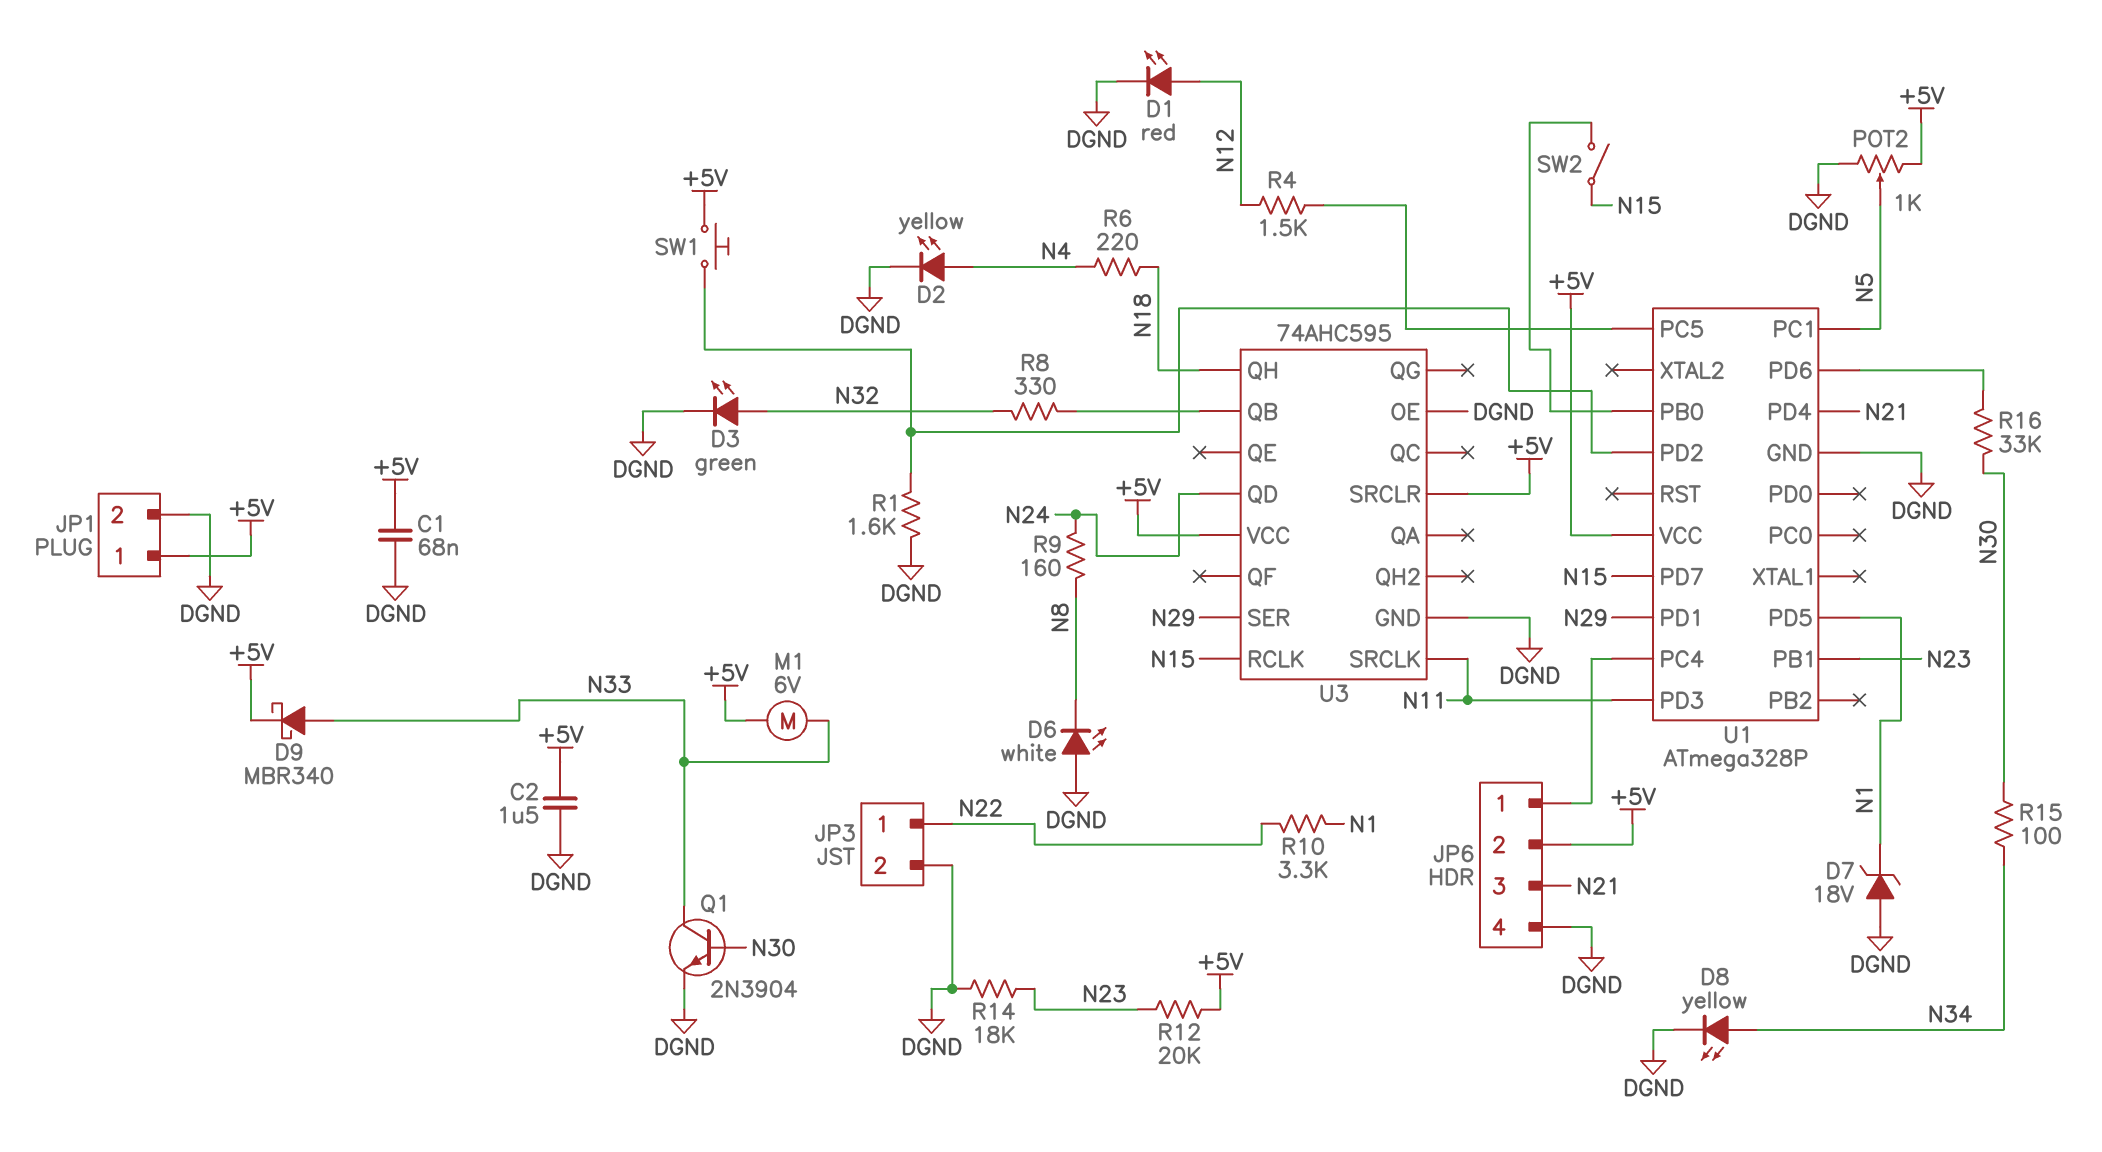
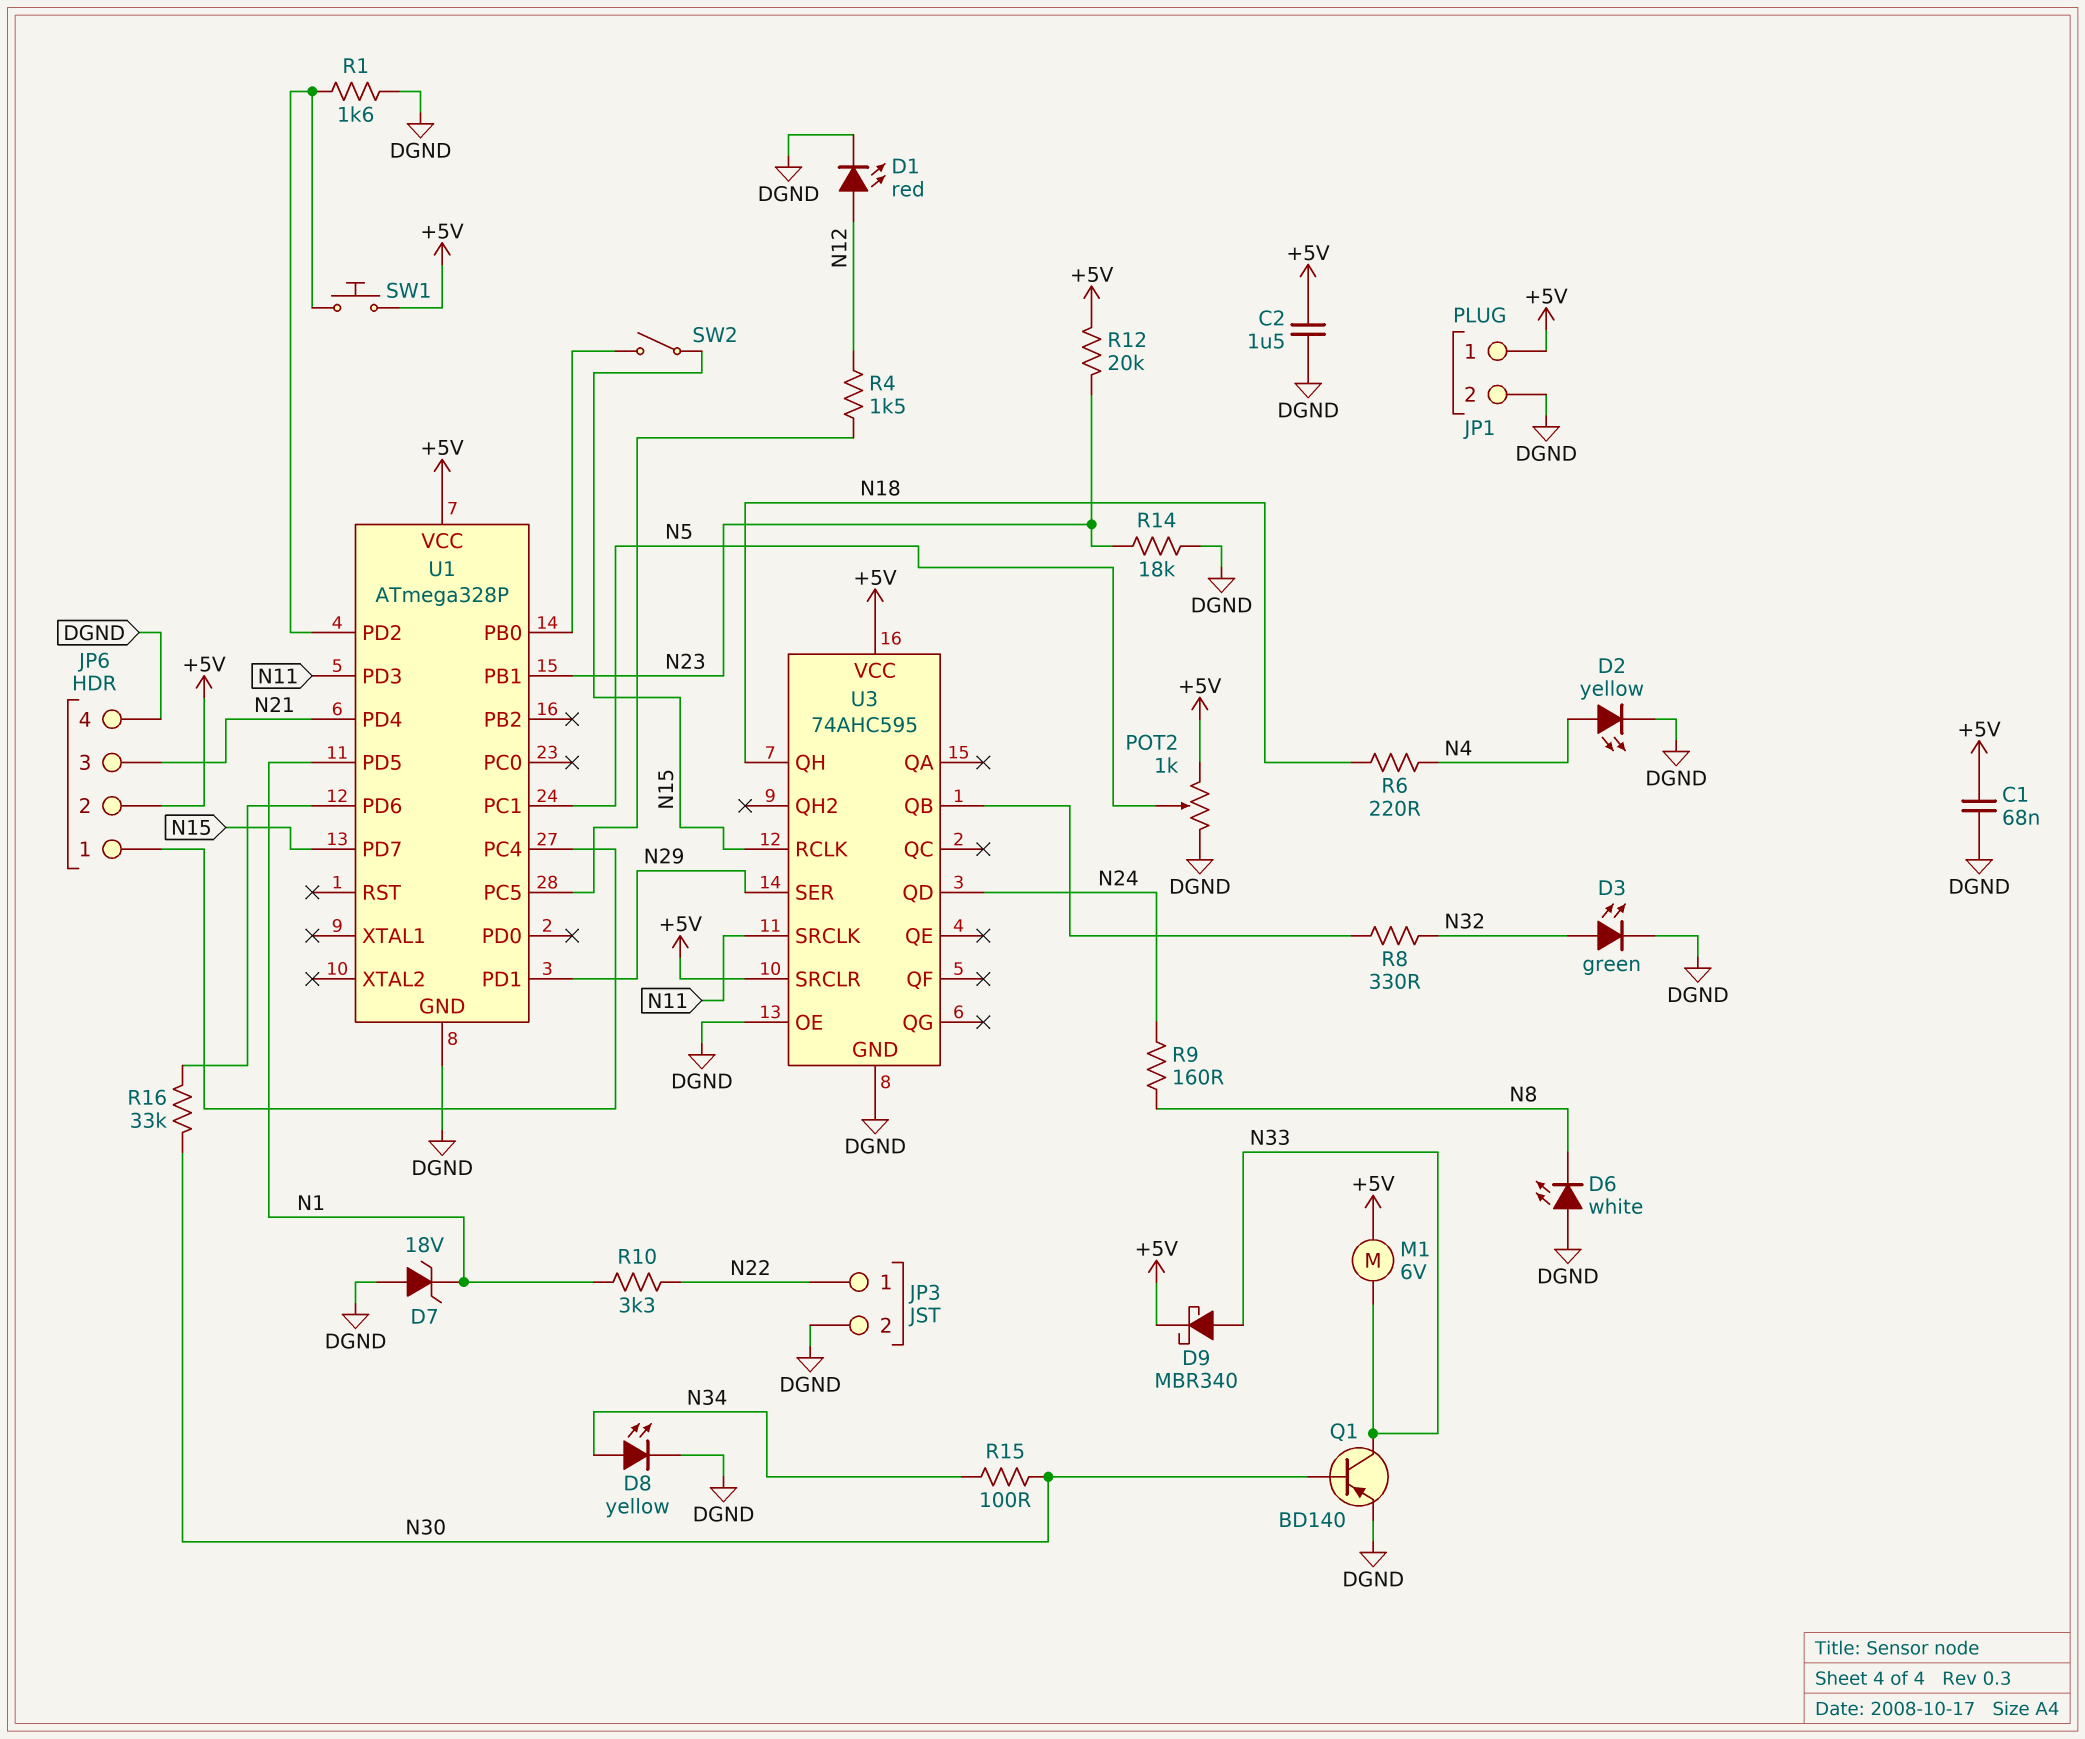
Q1: NPN 2N3904 (B N30, C N33, E DGND) -> PNP BD140 (B N30, C N33, E DGND)

